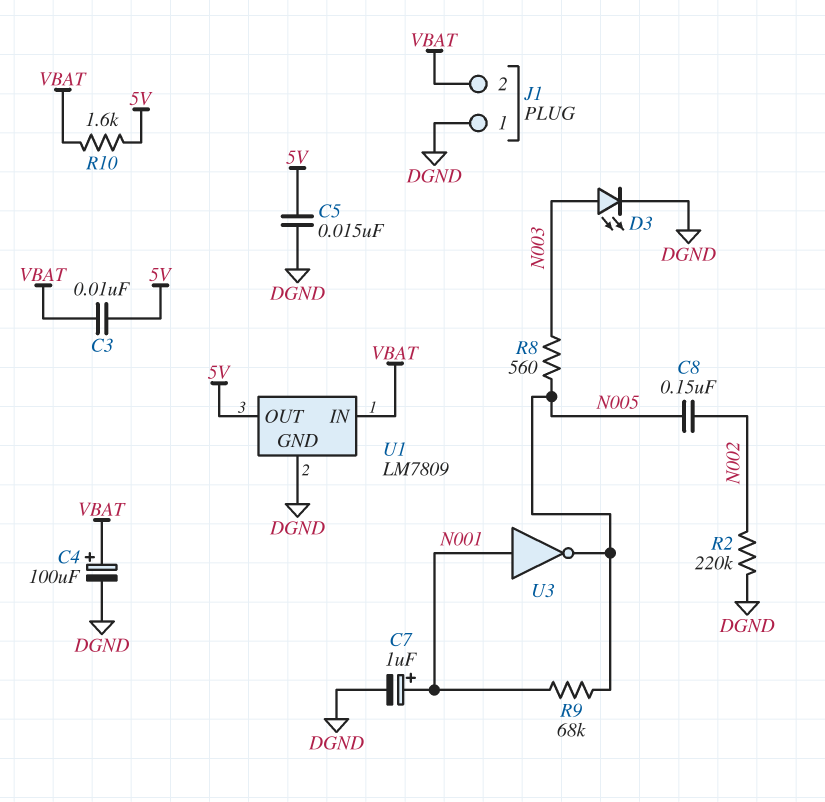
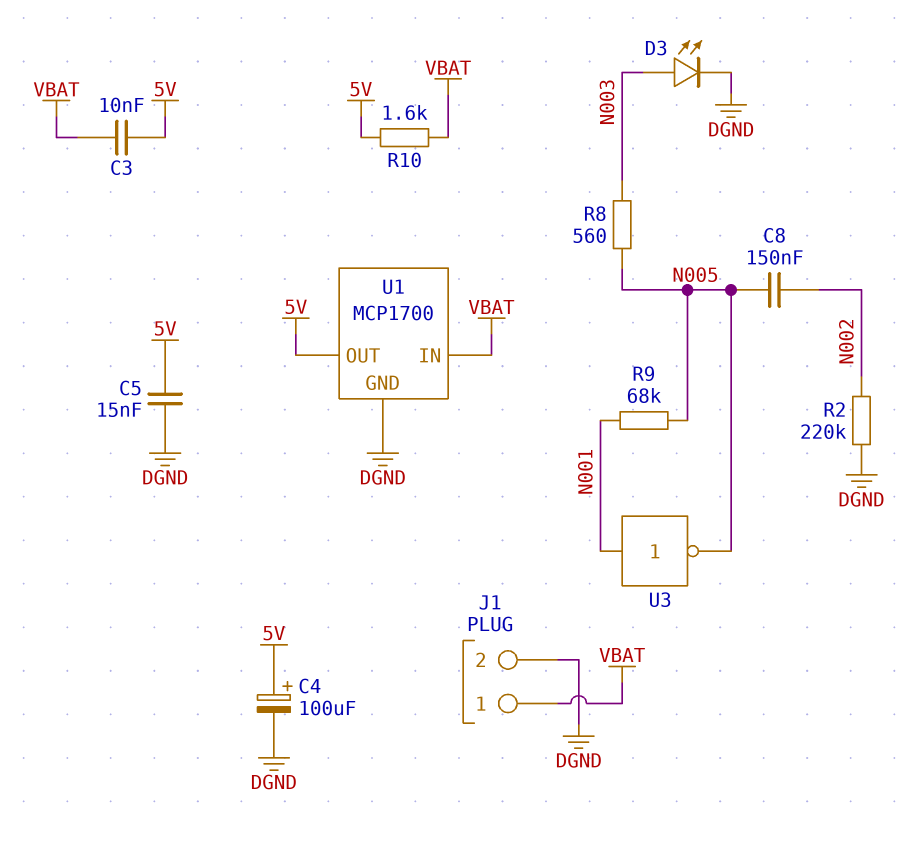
C4: 100uF (plus VBAT, minus DGND) -> 100uF (plus 5V, minus DGND)
C7: 1uF (plus N001, minus DGND) -> none
J1 pin 1: DGND -> VBAT
J1 pin 2: VBAT -> DGND
U1: LM7809 -> MCP1700

